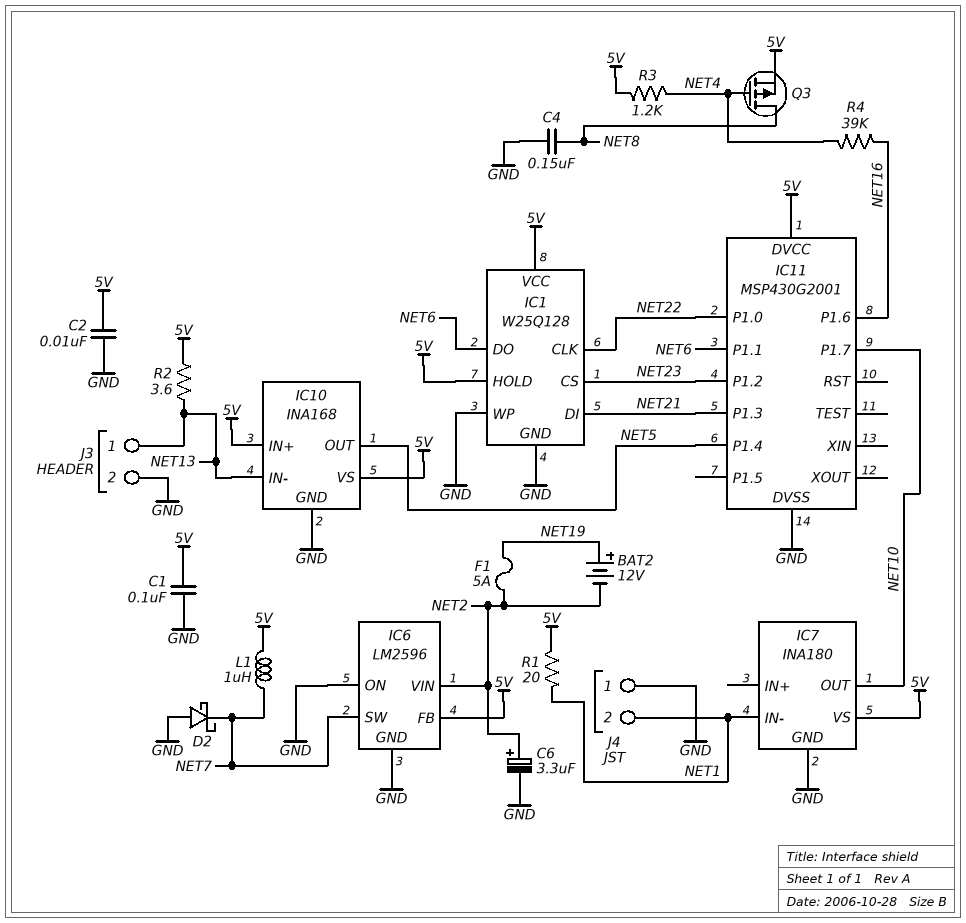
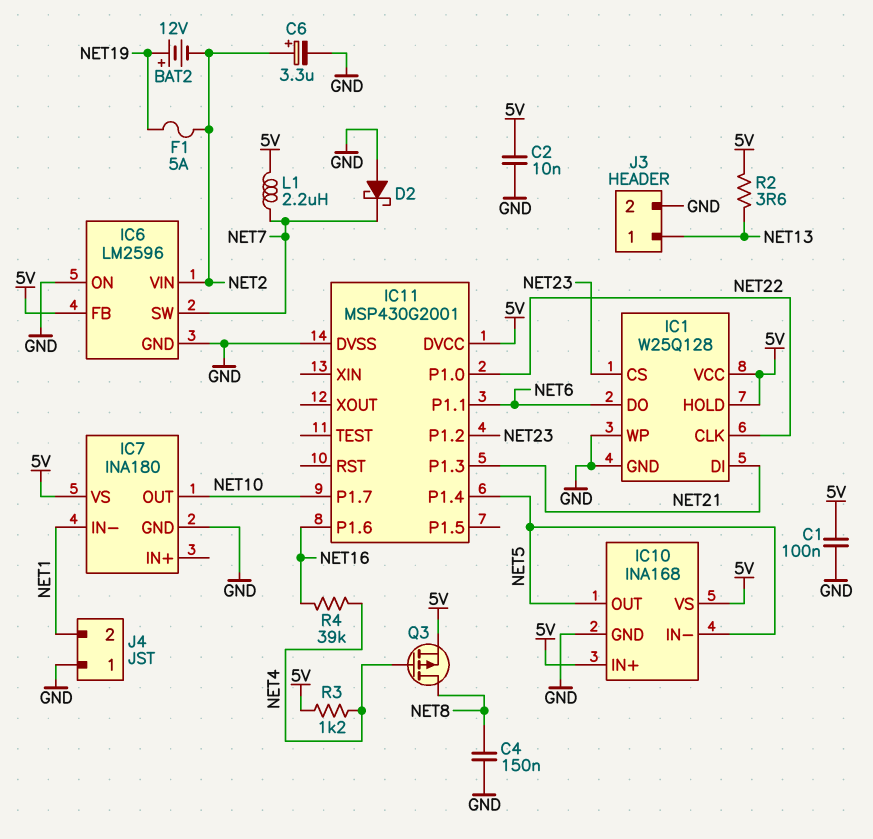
IC10 pin IN-: NET13 -> NET5
L1: 1uH (5V, NET7) -> 2.2uH (5V, NET7)
R1: 20 (5V, NET1) -> none

